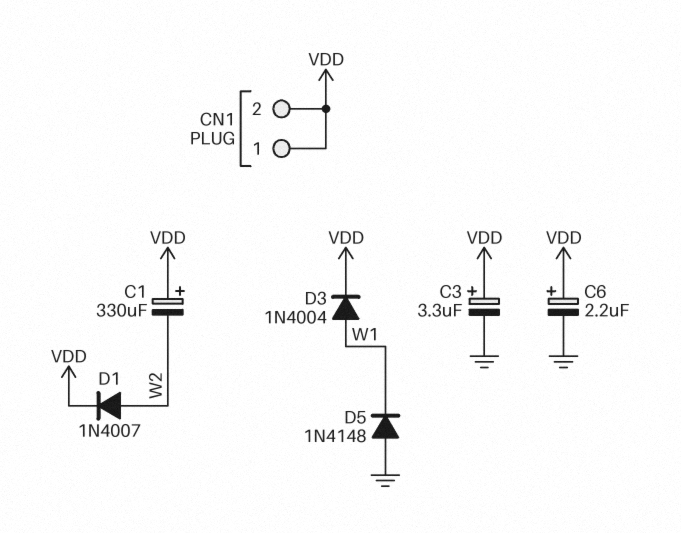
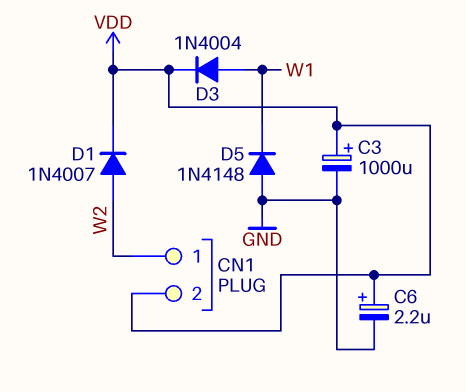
C1: 330uF (plus VDD, minus W2) -> none
C3: 3.3uF (plus VDD, minus GND) -> 1000uF (plus VDD, minus GND)
CN1 pin 1: VDD -> W2

